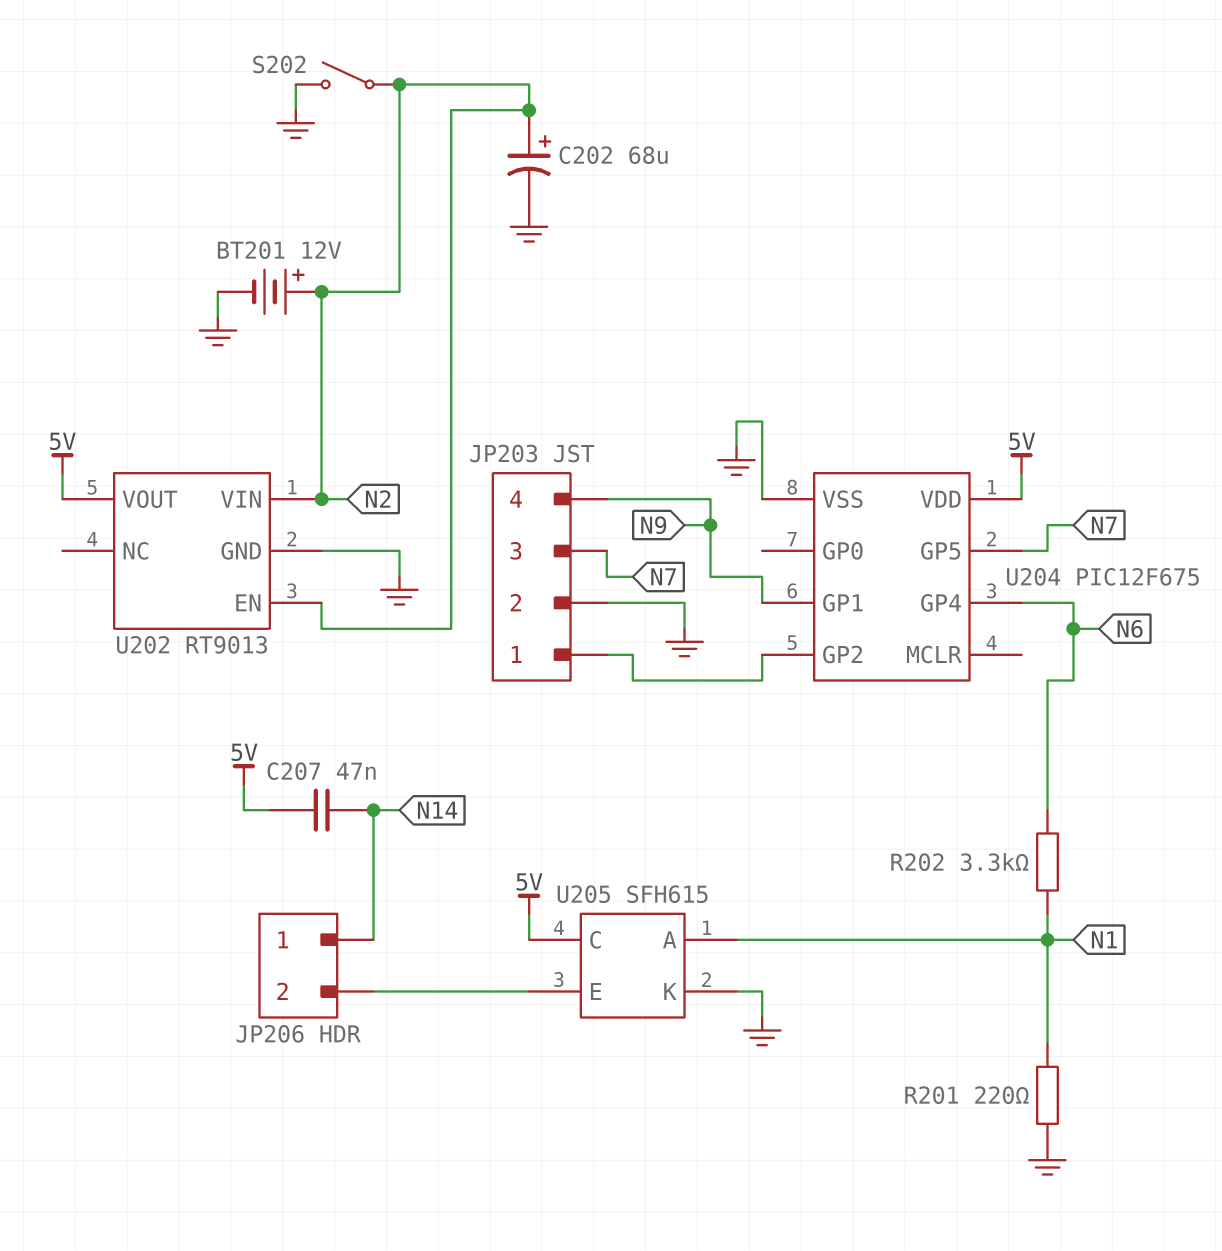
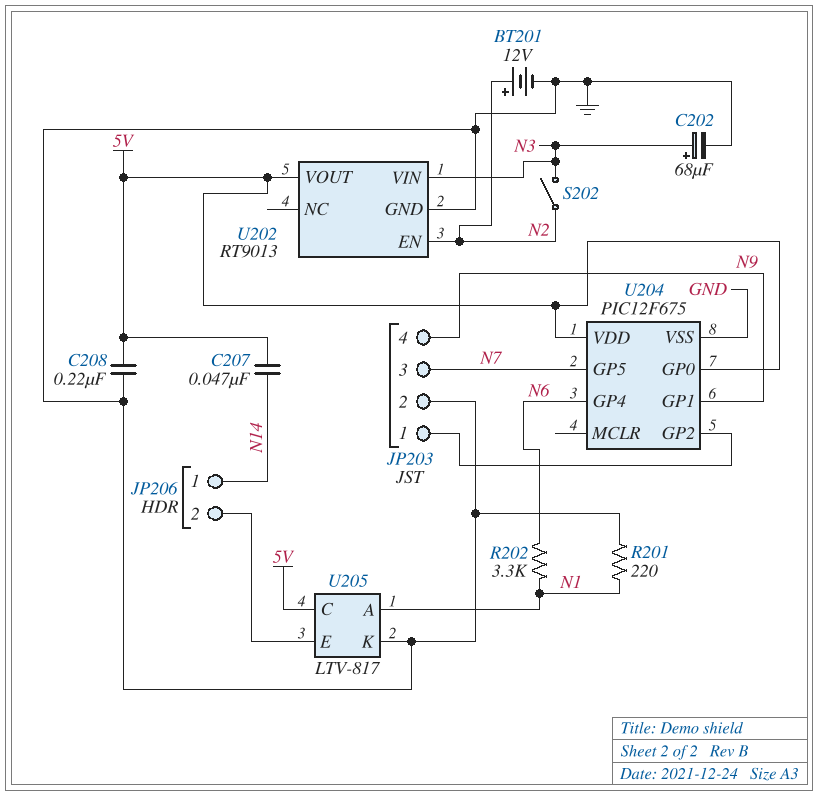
C202: 68uF (plus N2, minus GND) -> 68uF (plus N3, minus GND)
C208: none -> 220nF (5V, GND)
S202: switch (GND, N2) -> switch (N2, N3)
U202 pin VIN: N2 -> N3
U204 pin GP0: none -> 5V
U205: SFH615 -> LTV-817

